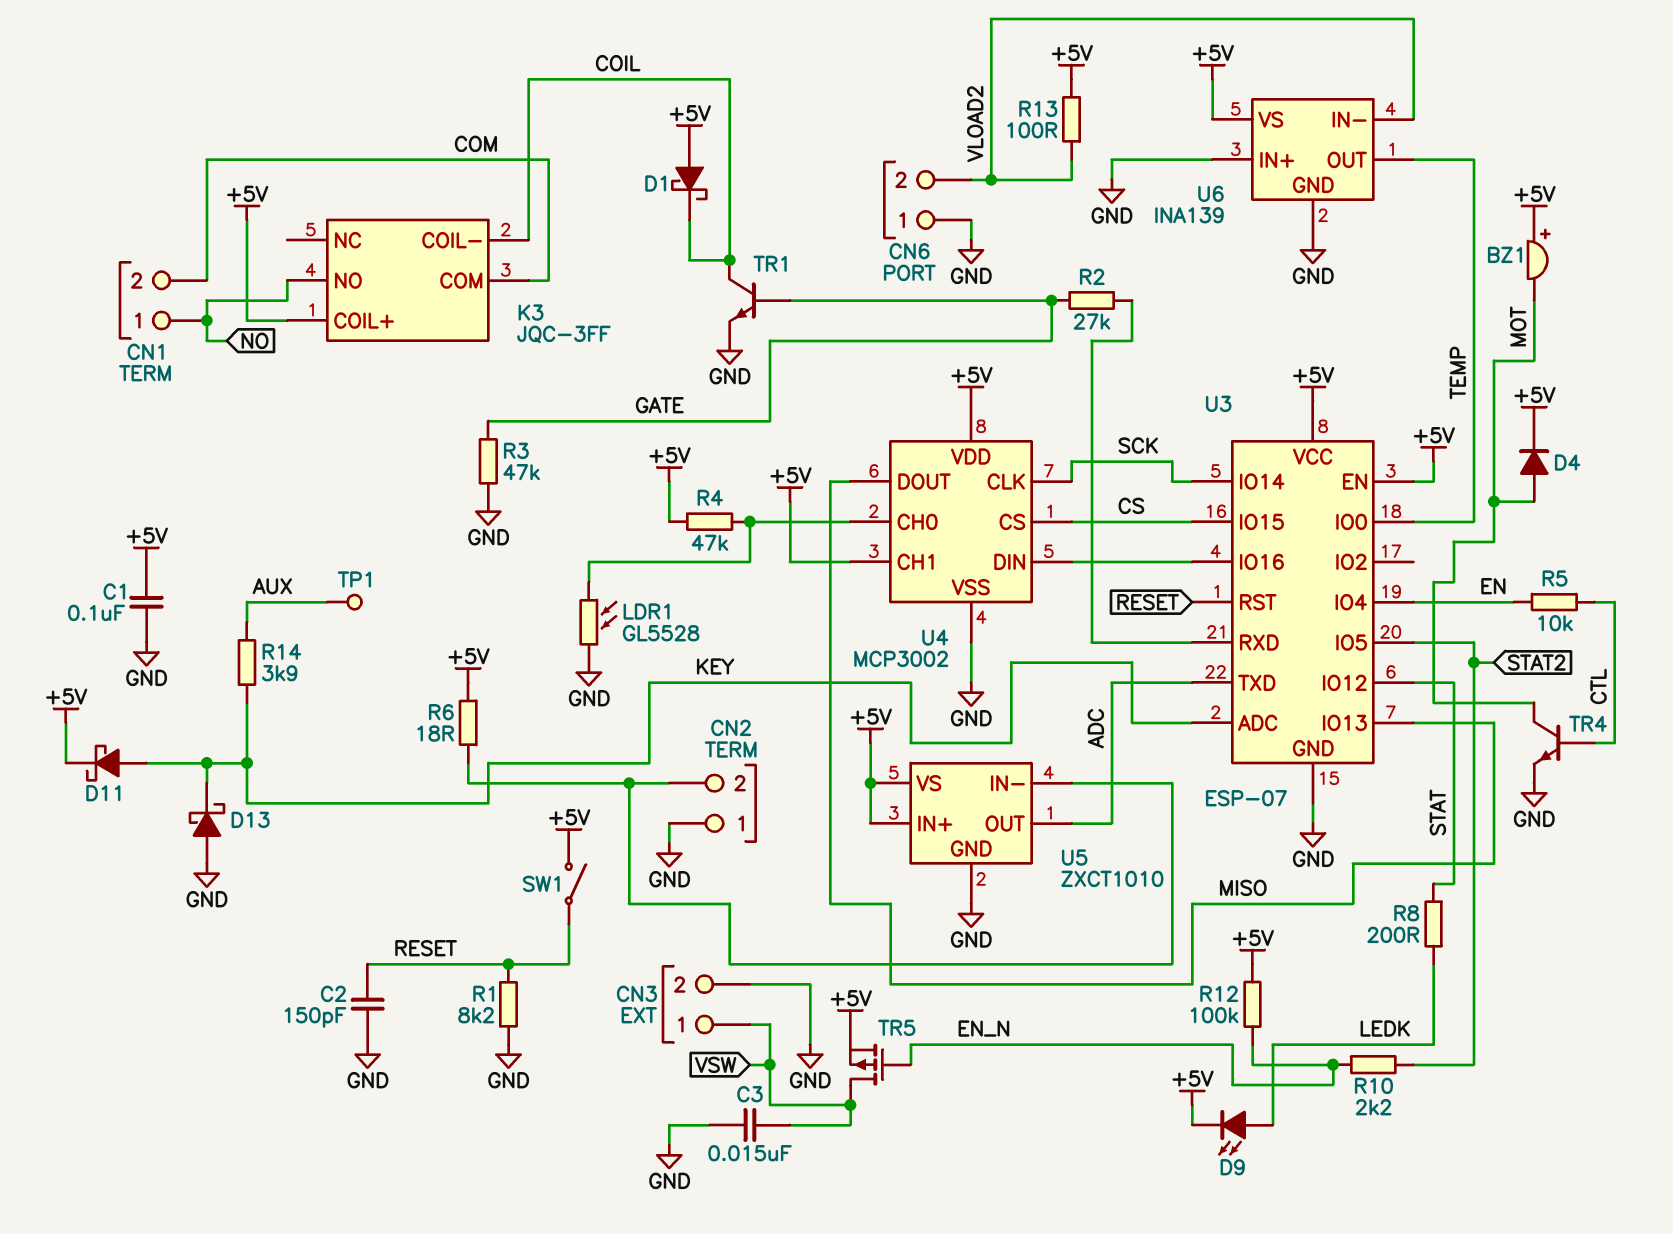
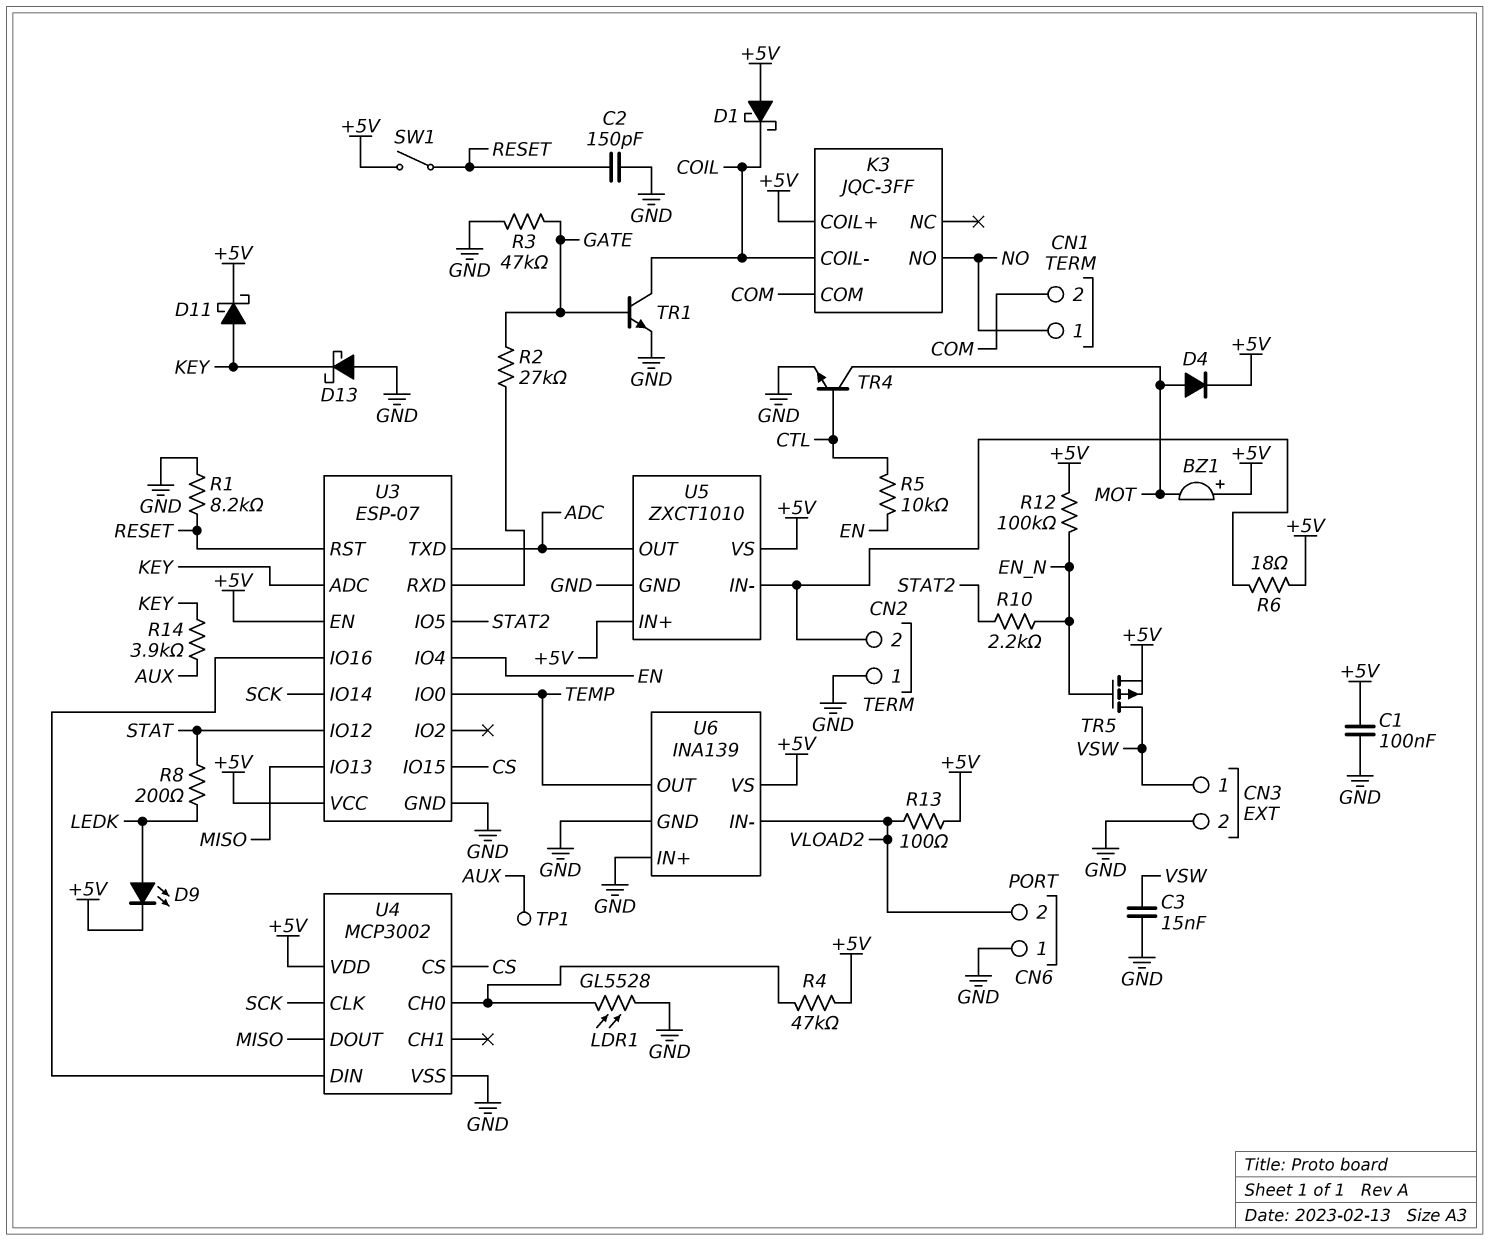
U4 pin CH1: +5V -> none

